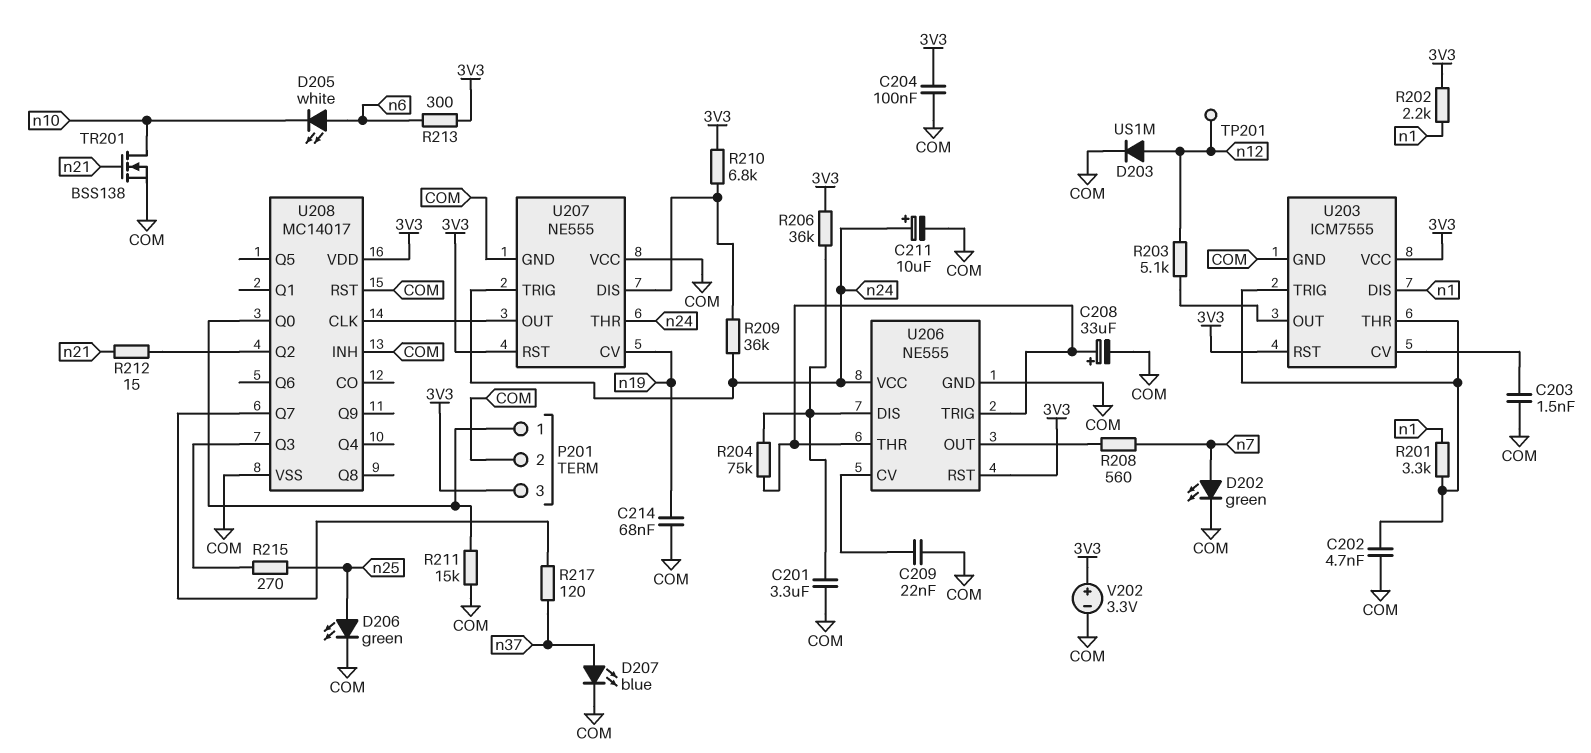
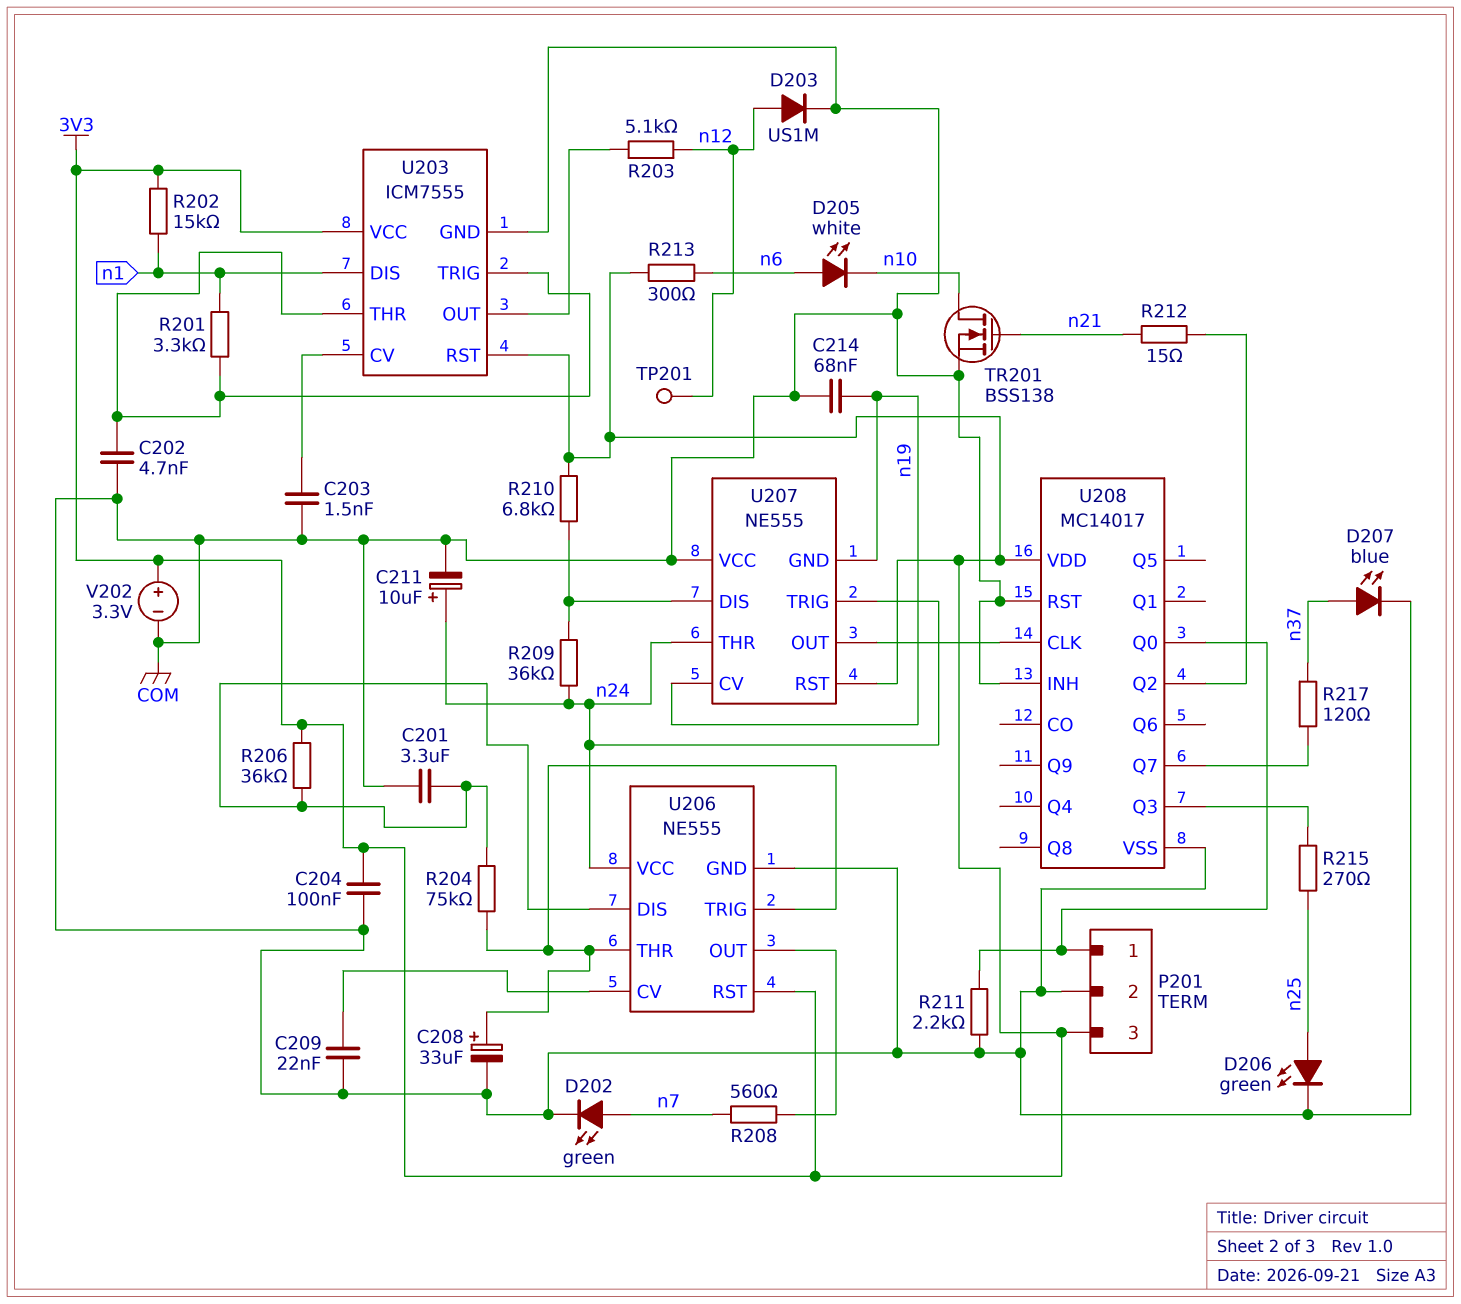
R202: 2.2k (3V3, n1) -> 15k (3V3, n1)
R211: 15k (COM, P201/1) -> 2.2k (COM, P201/1)
U207 pin GND: COM -> n19

